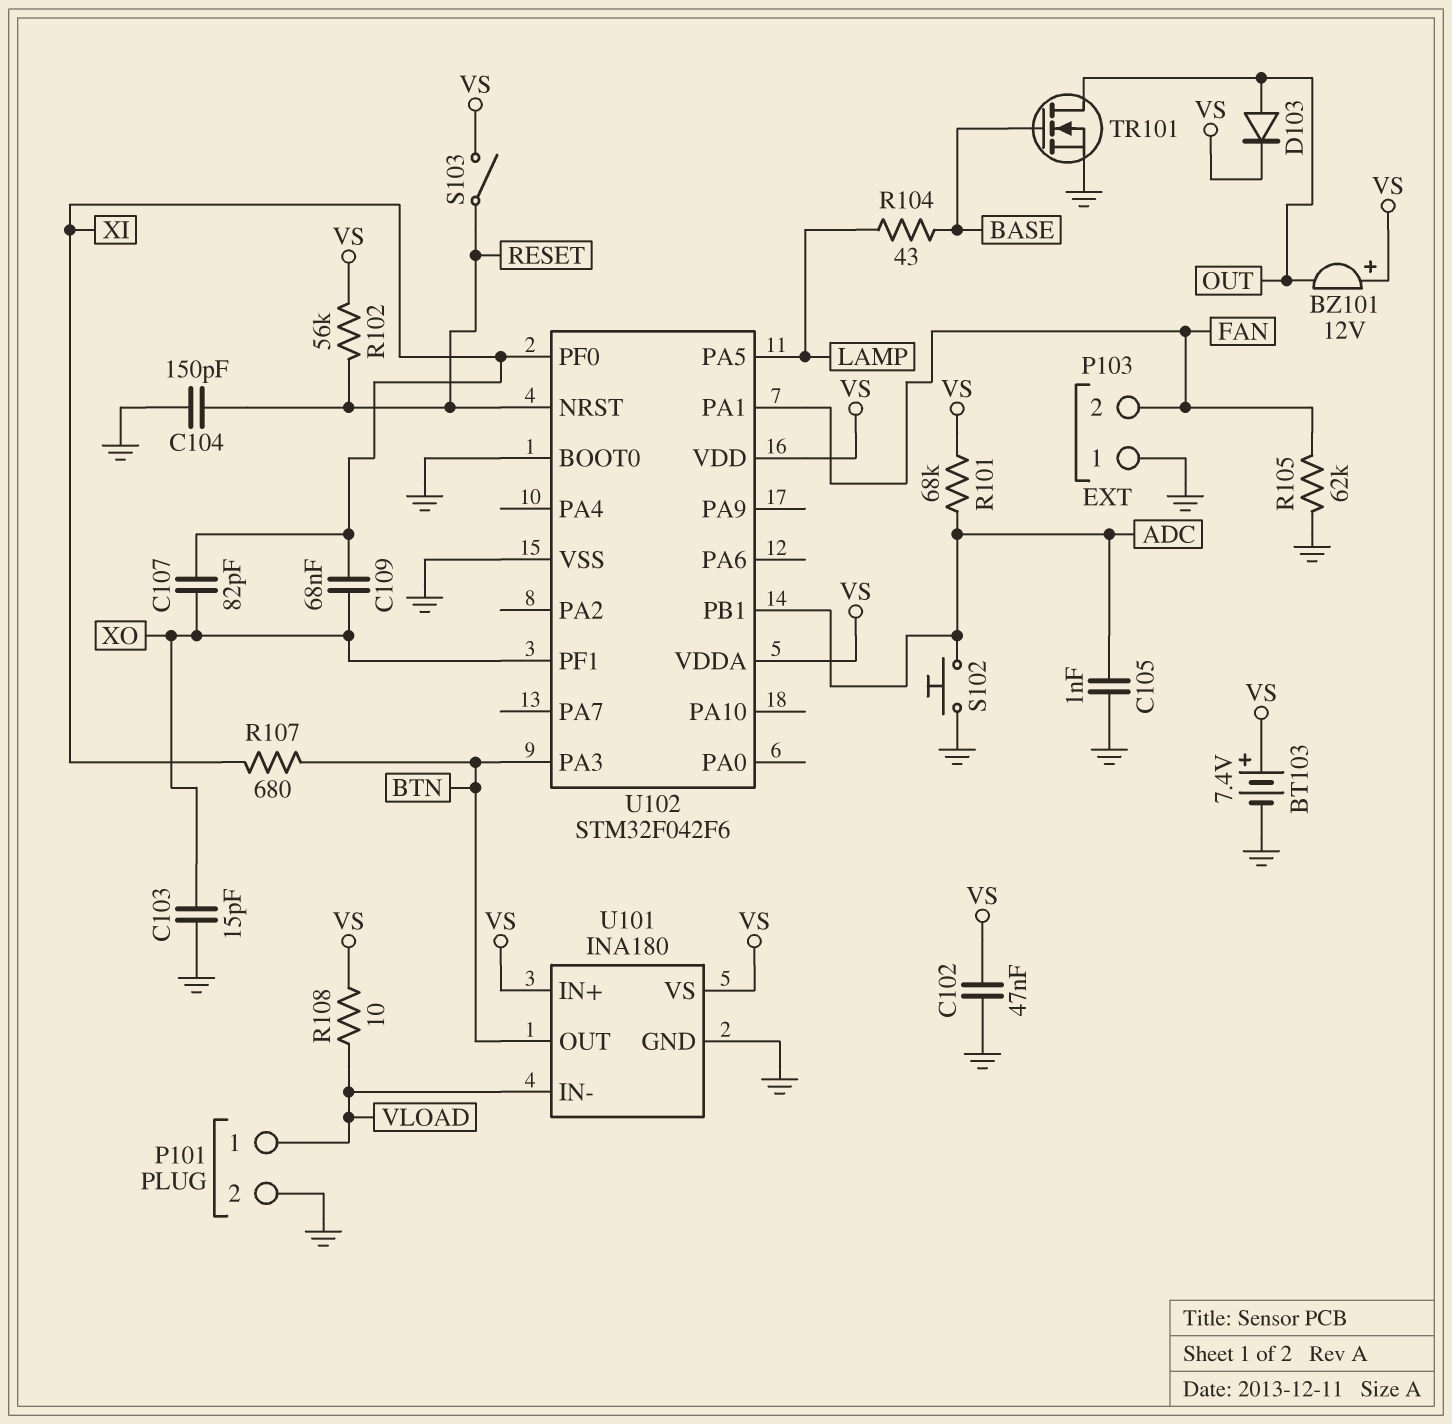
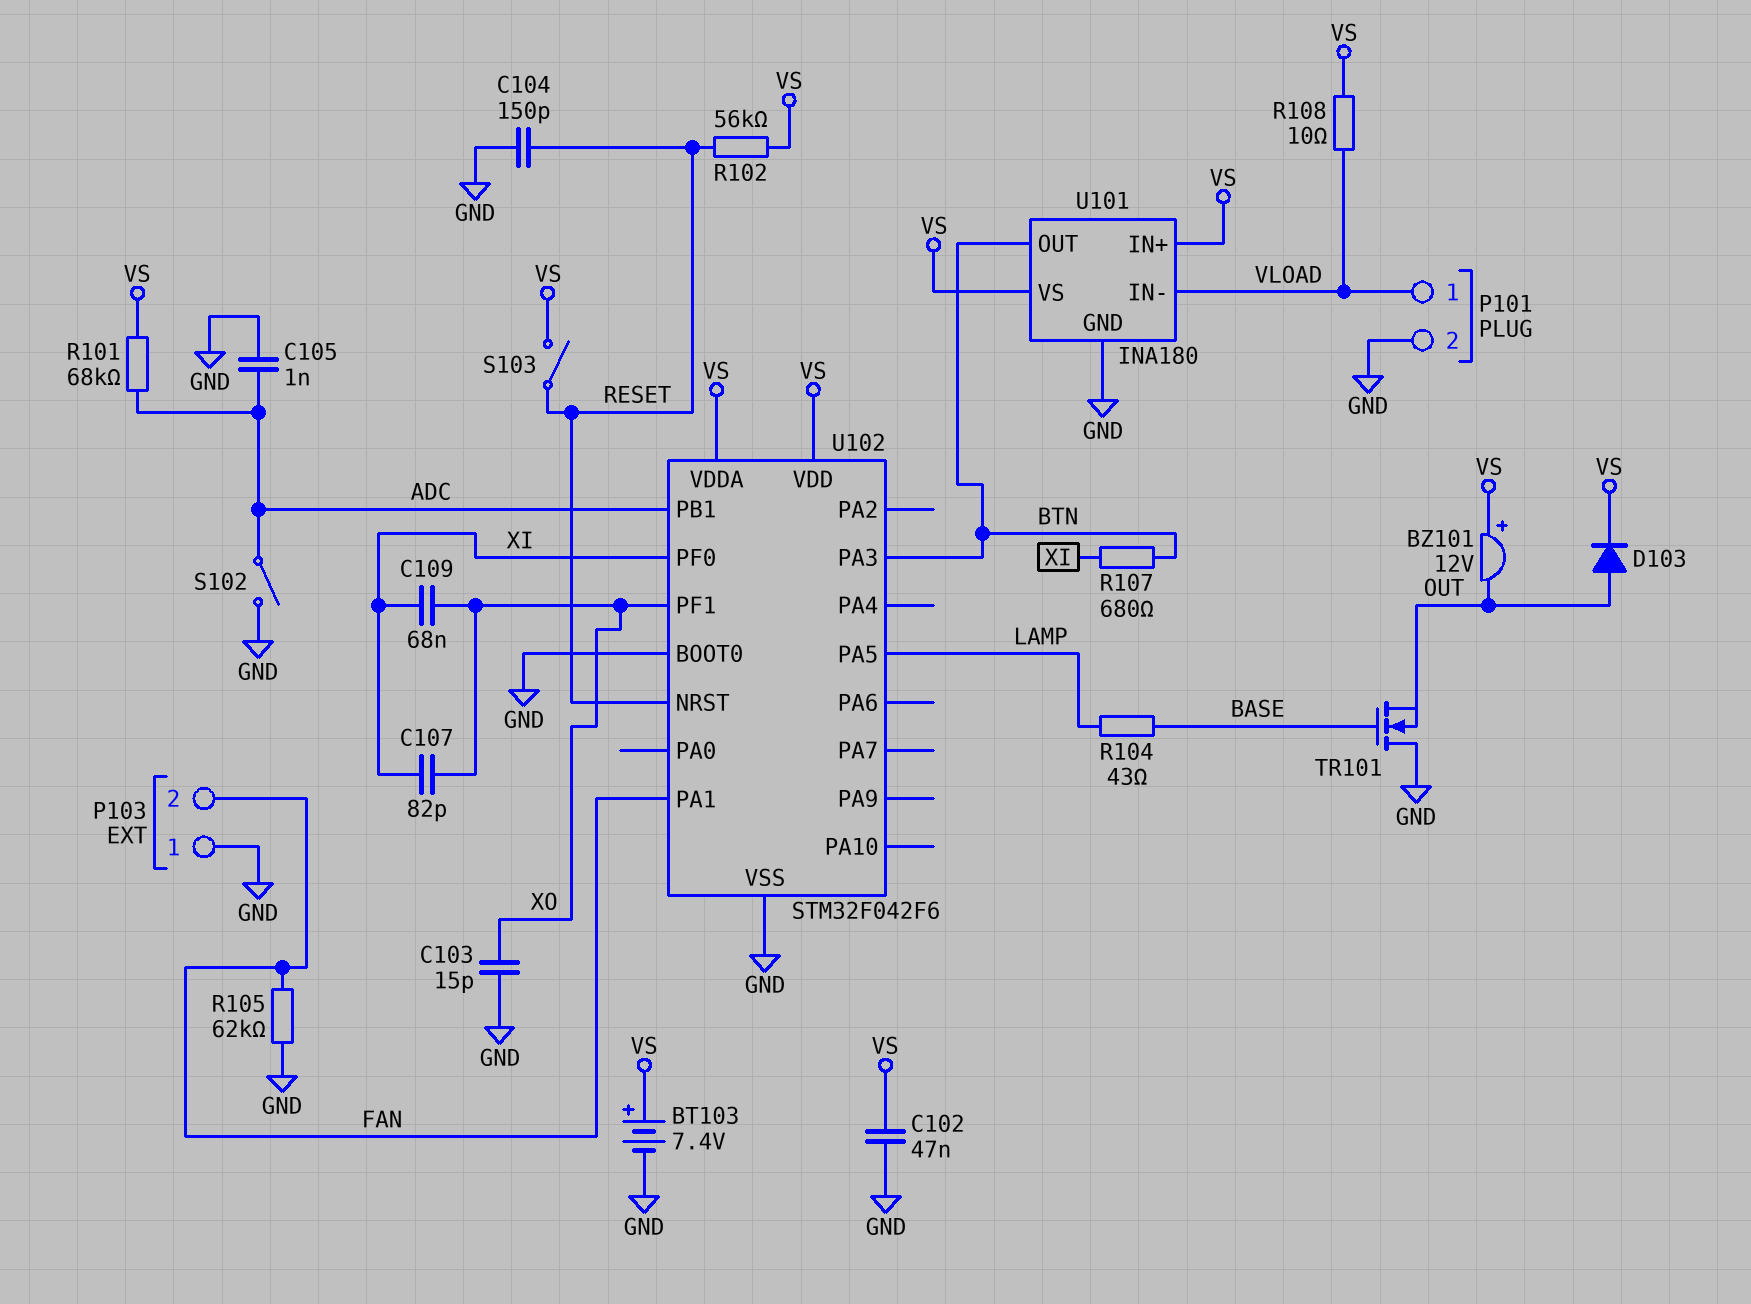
S102: button (ADC, GND) -> switch (ADC, GND)
TR101: NMOS (G BASE, D OUT, S GND) -> NMOS (G BASE, D GND, S OUT)

